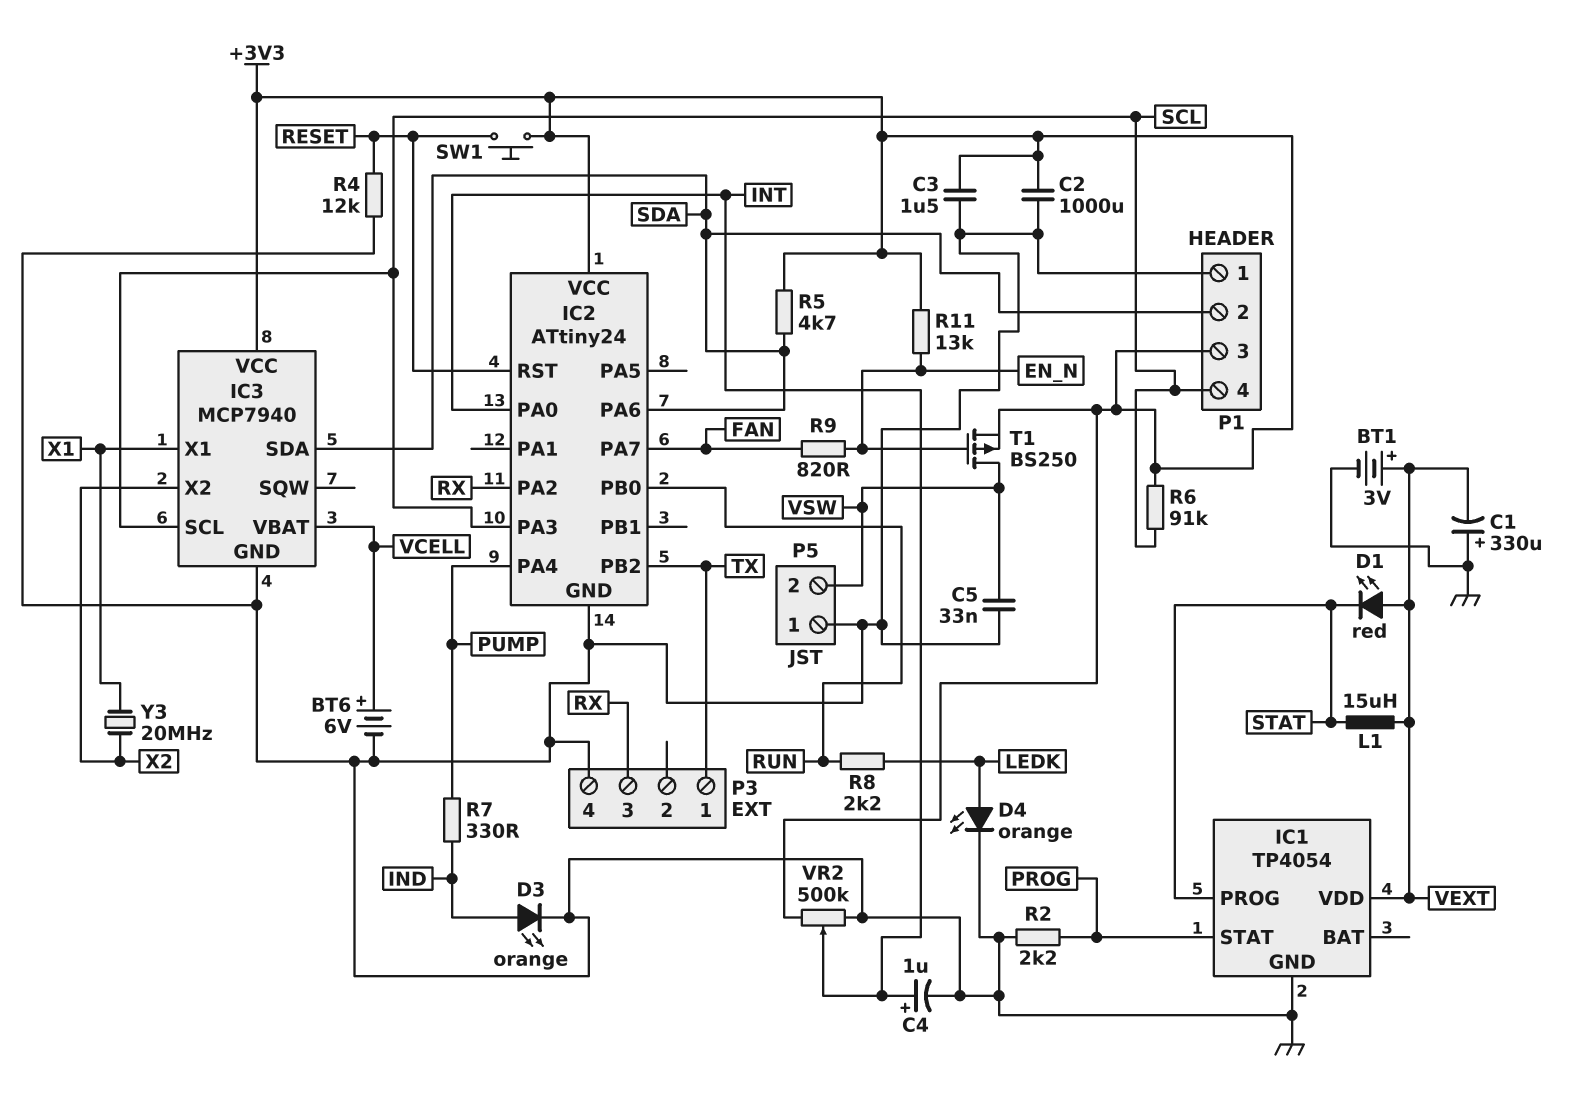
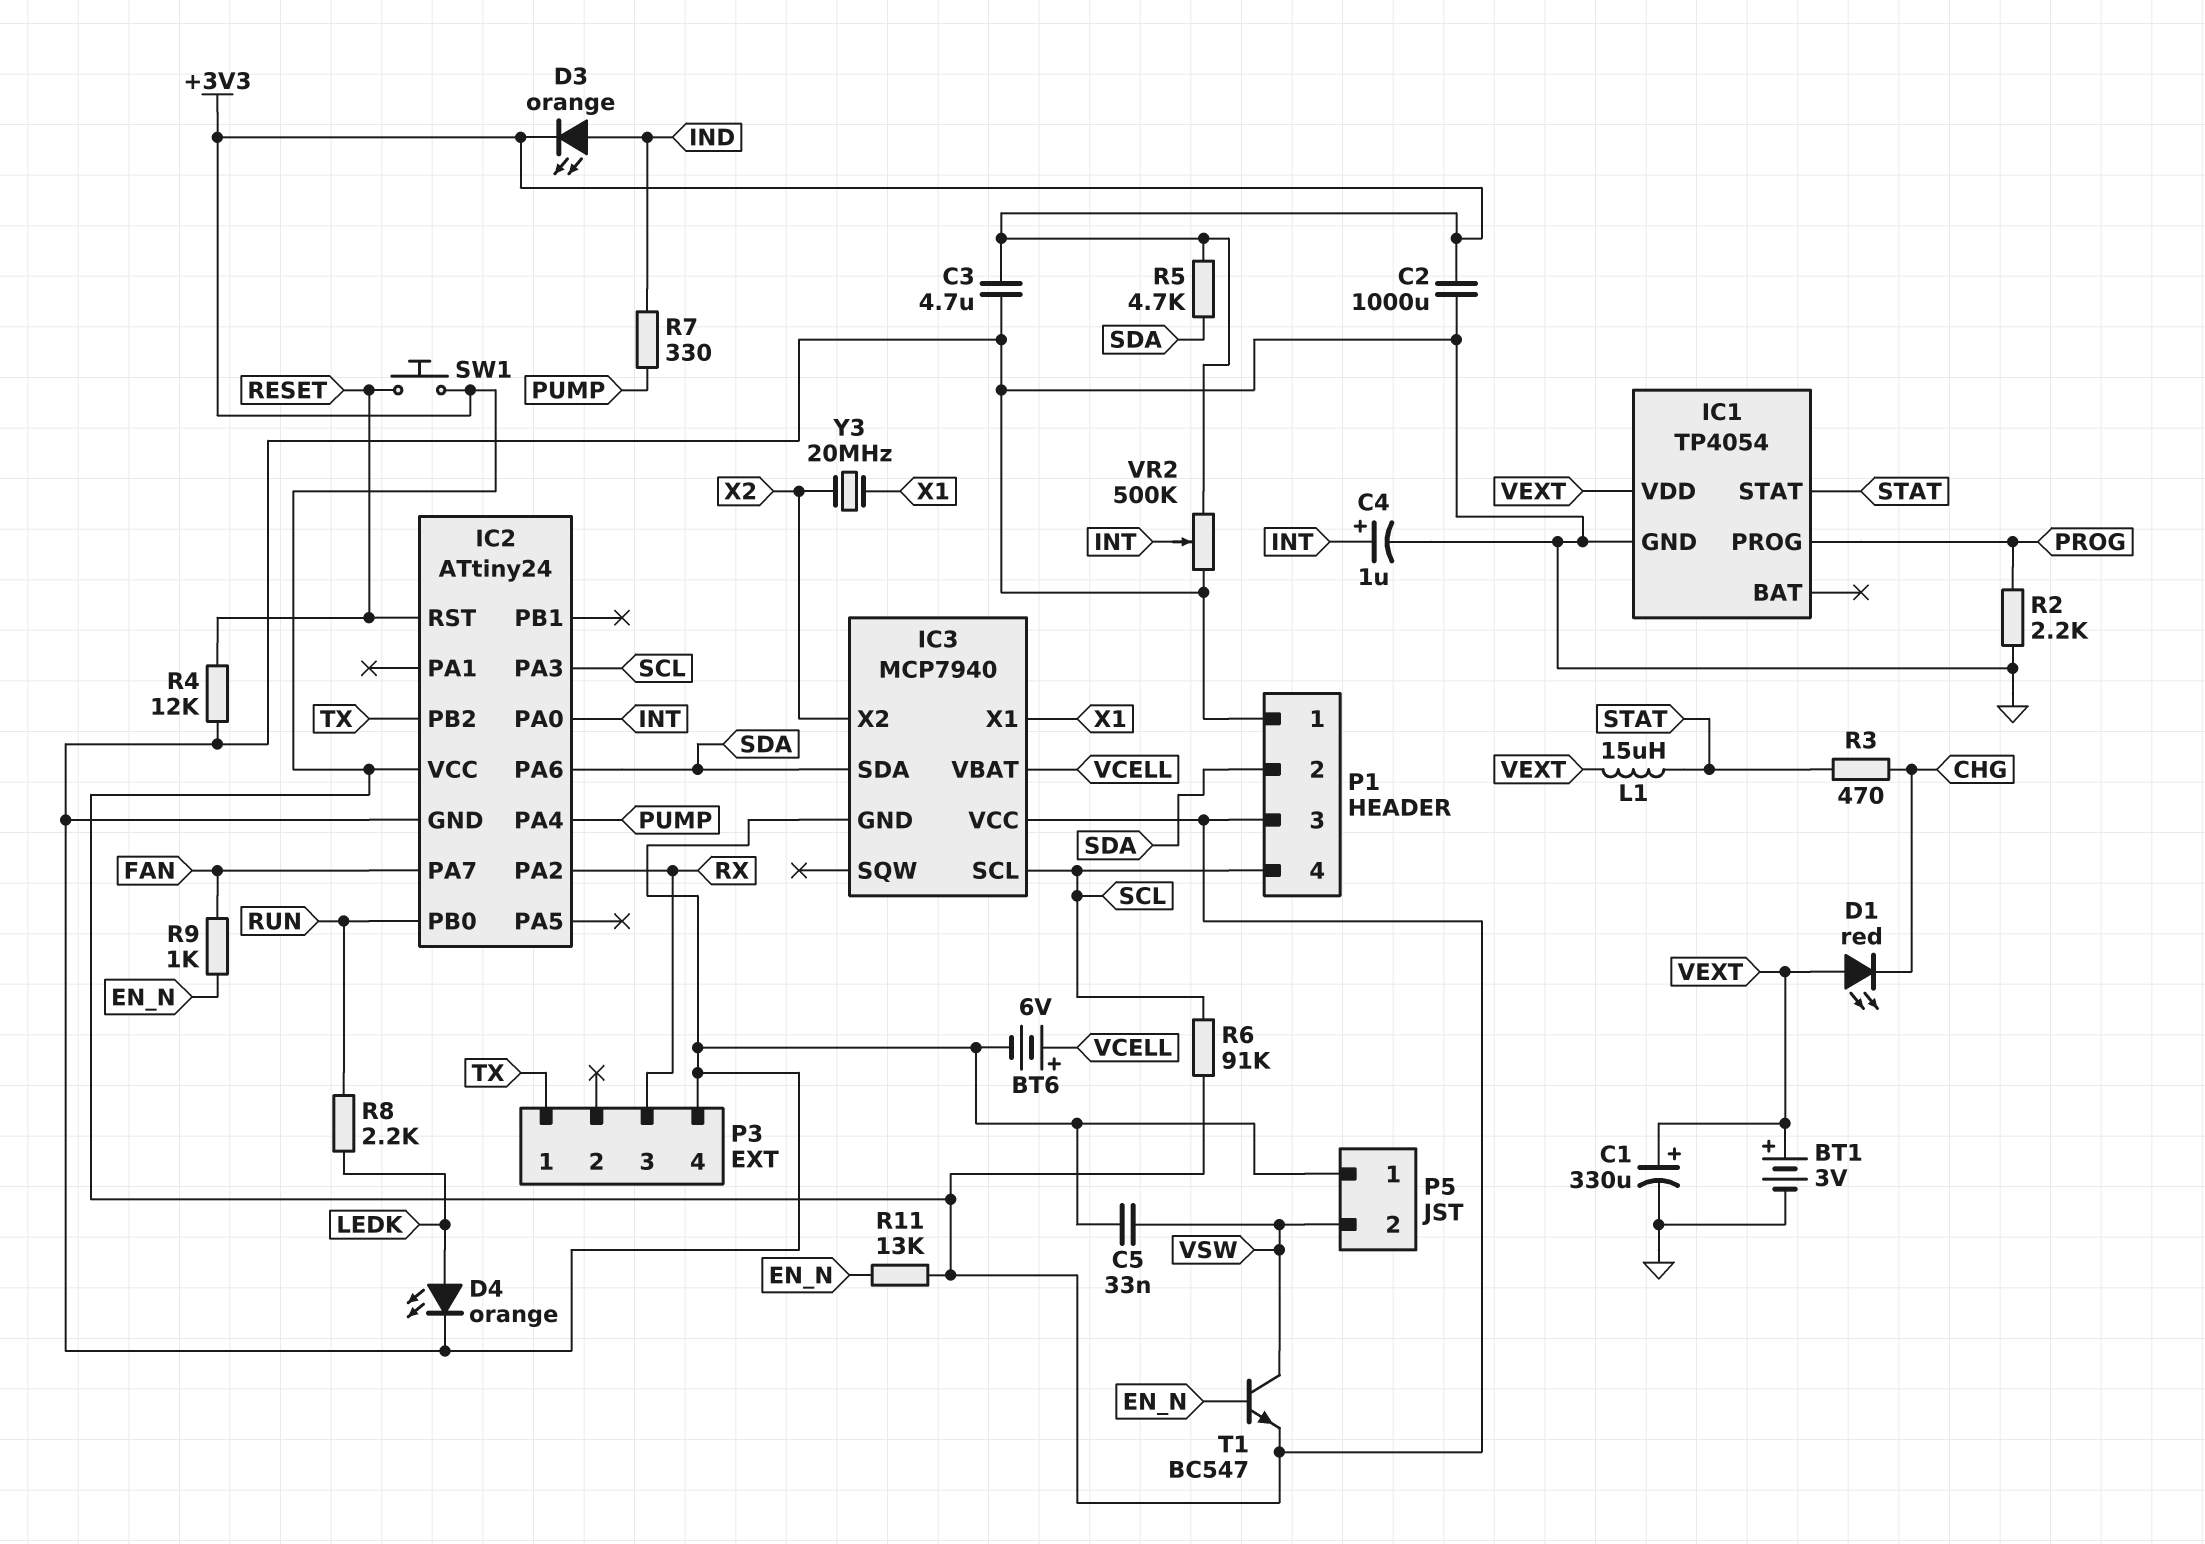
C1: 330uF (plus GND, minus VEXT) -> 330uF (plus VEXT, minus GND)
C3: 1.5uF (+3V3, GND) -> 4.7uF (+3V3, GND)
D1: LED red (A VEXT, K STAT) -> LED red (A VEXT, K CHG)
D3: LED orange (A IND, K GND) -> LED orange (A IND, K +3V3)
IC1 pin PROG: STAT -> PROG
IC1 pin STAT: PROG -> STAT
R3: none -> 470 (CHG, STAT)
R9: 820 (EN_N, FAN) -> 1k (EN_N, FAN)
T1: PMOS BS250 (G EN_N, D VSW, S +3V3) -> NPN BC547 (B EN_N, C VSW, E +3V3)

